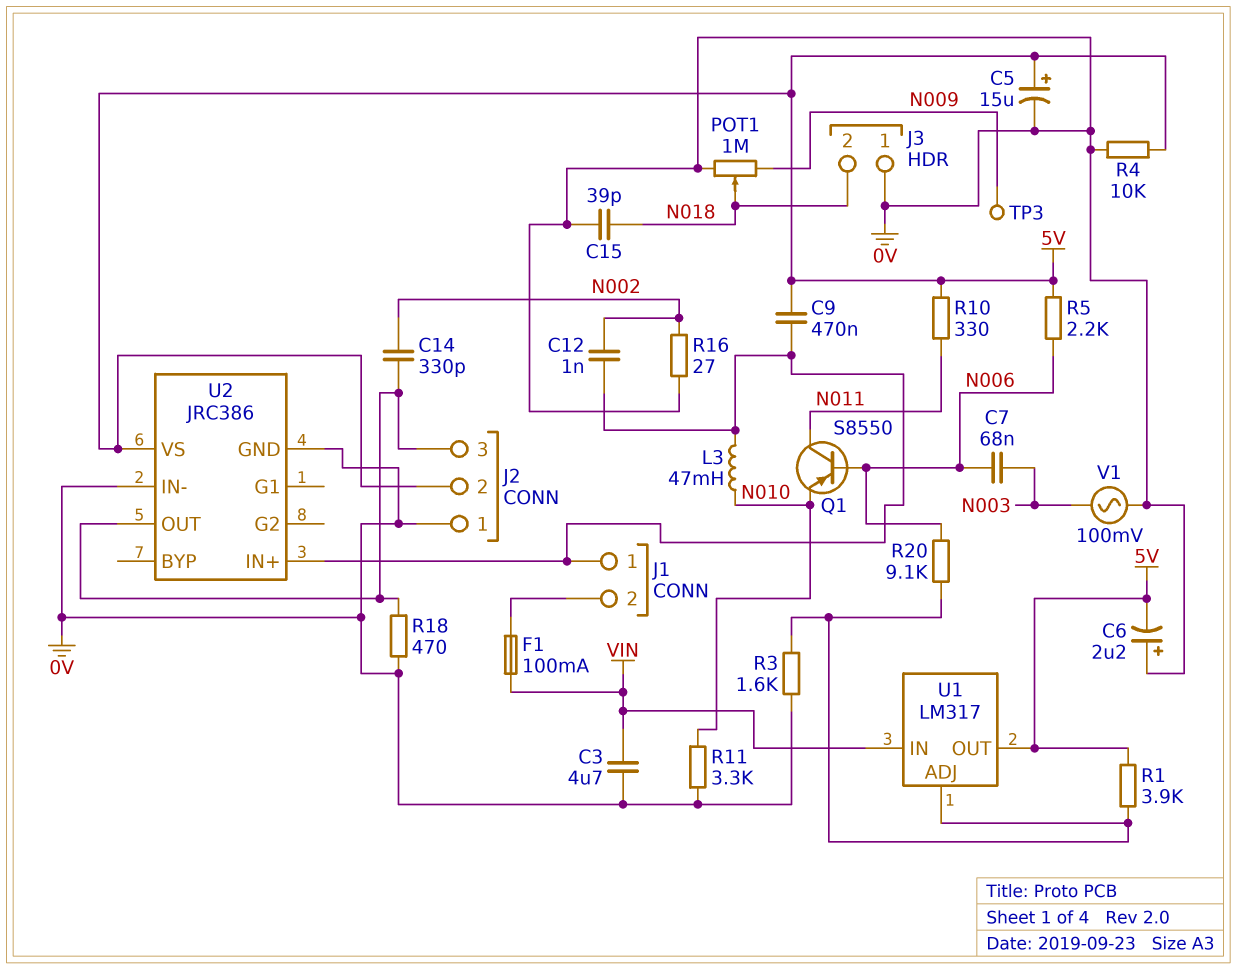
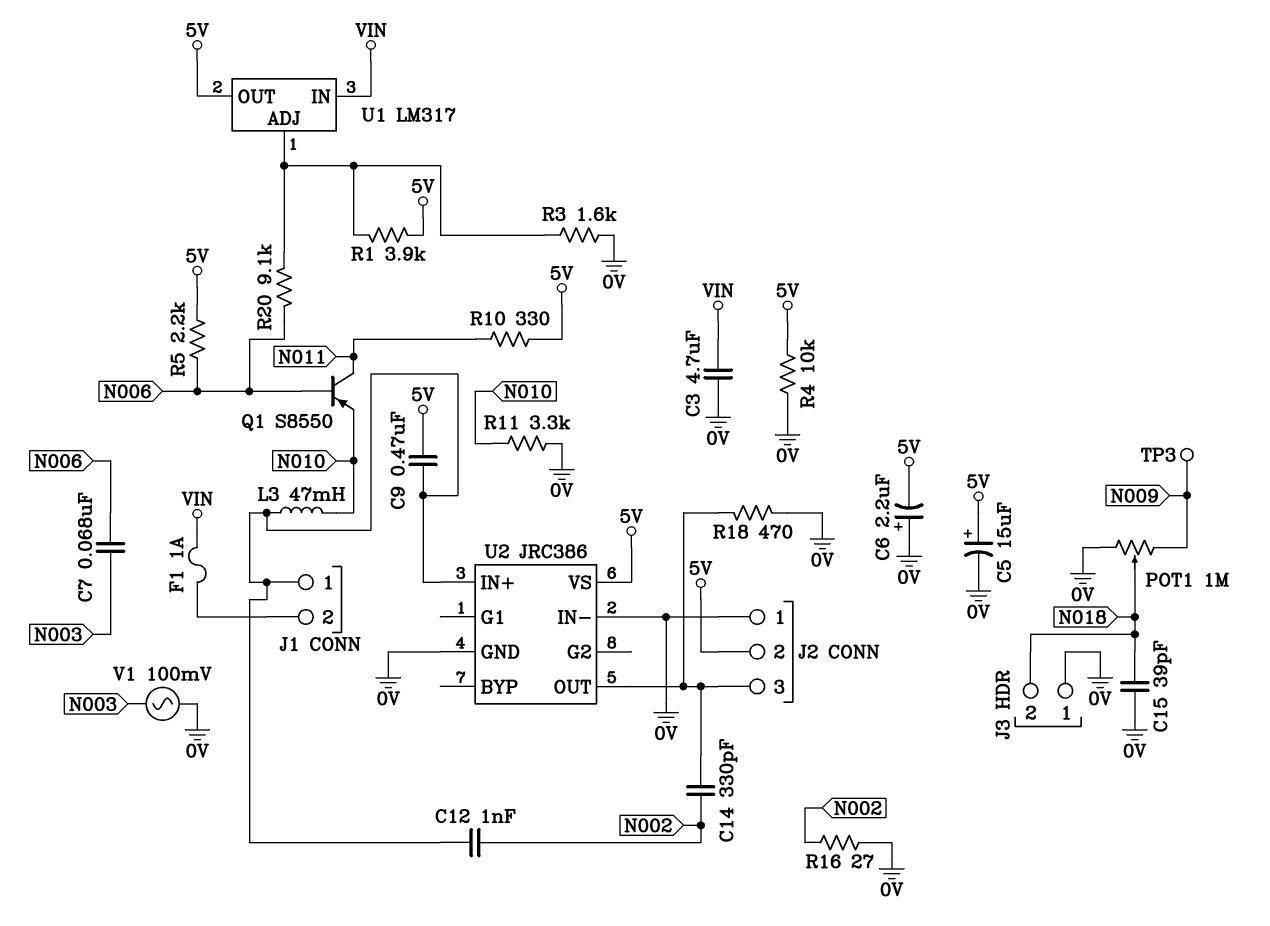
F1: 100mA (J1/2, VIN) -> 1A (J1/2, VIN)

